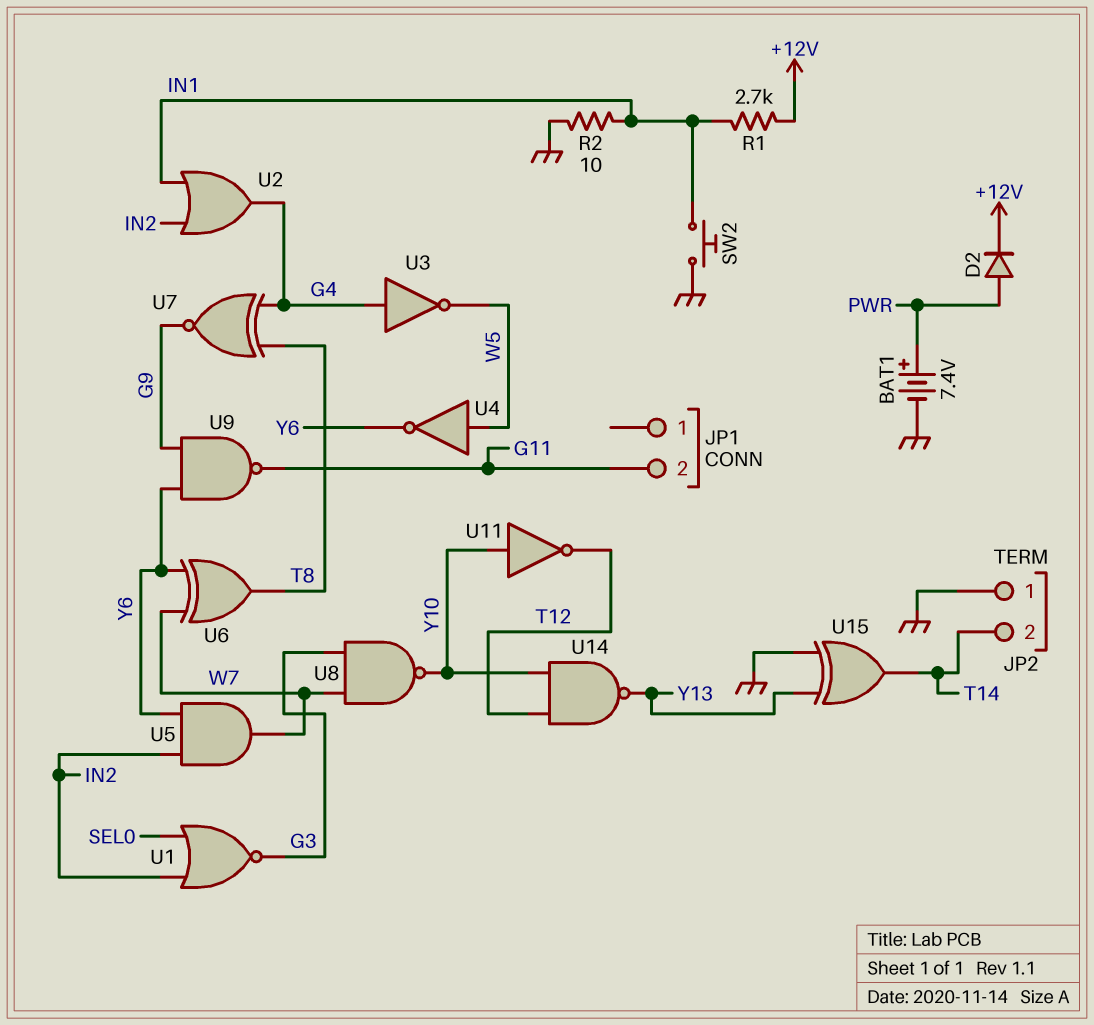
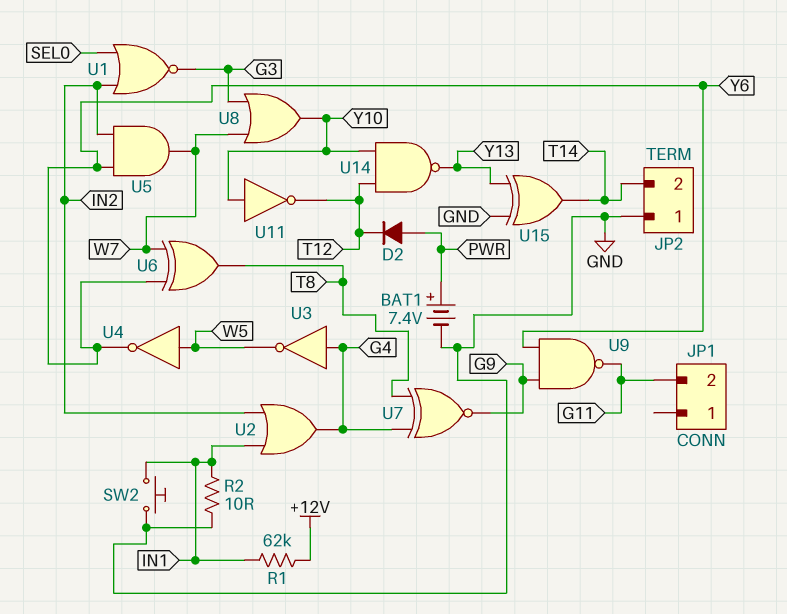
D2: diode (A PWR, K +12V) -> diode (A PWR, K T12)
R1: 2.7k (+12V, IN1) -> 62k (+12V, IN1)
U8: NAND (in G3, in W7, out Y10) -> OR (in G3, in W7, out Y10)

